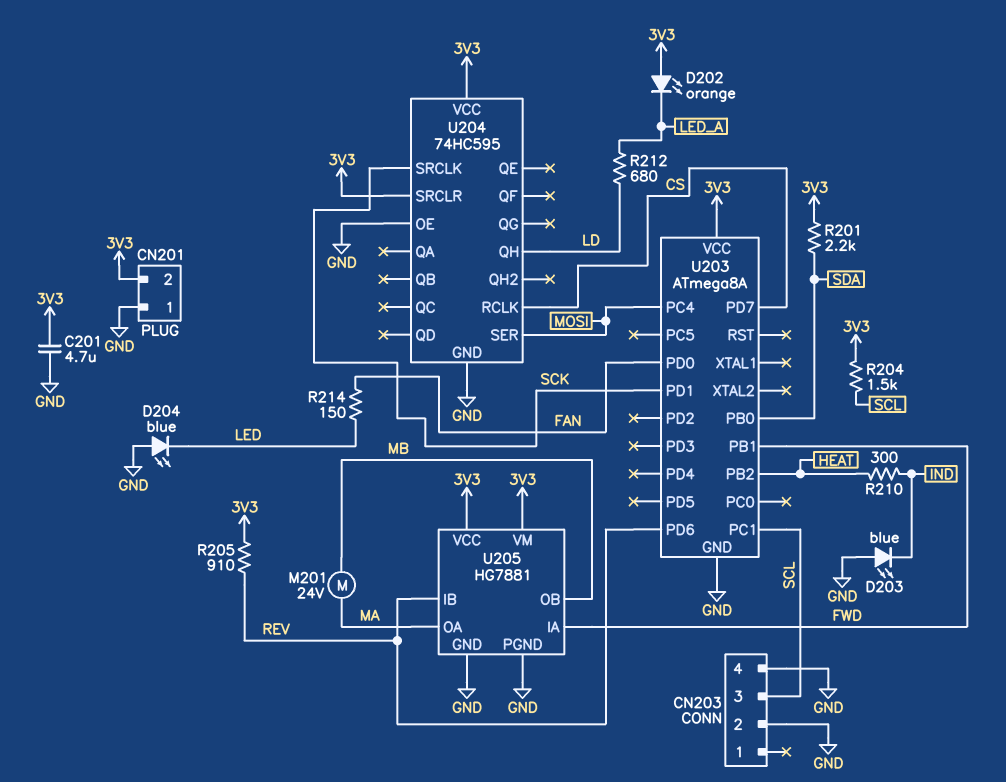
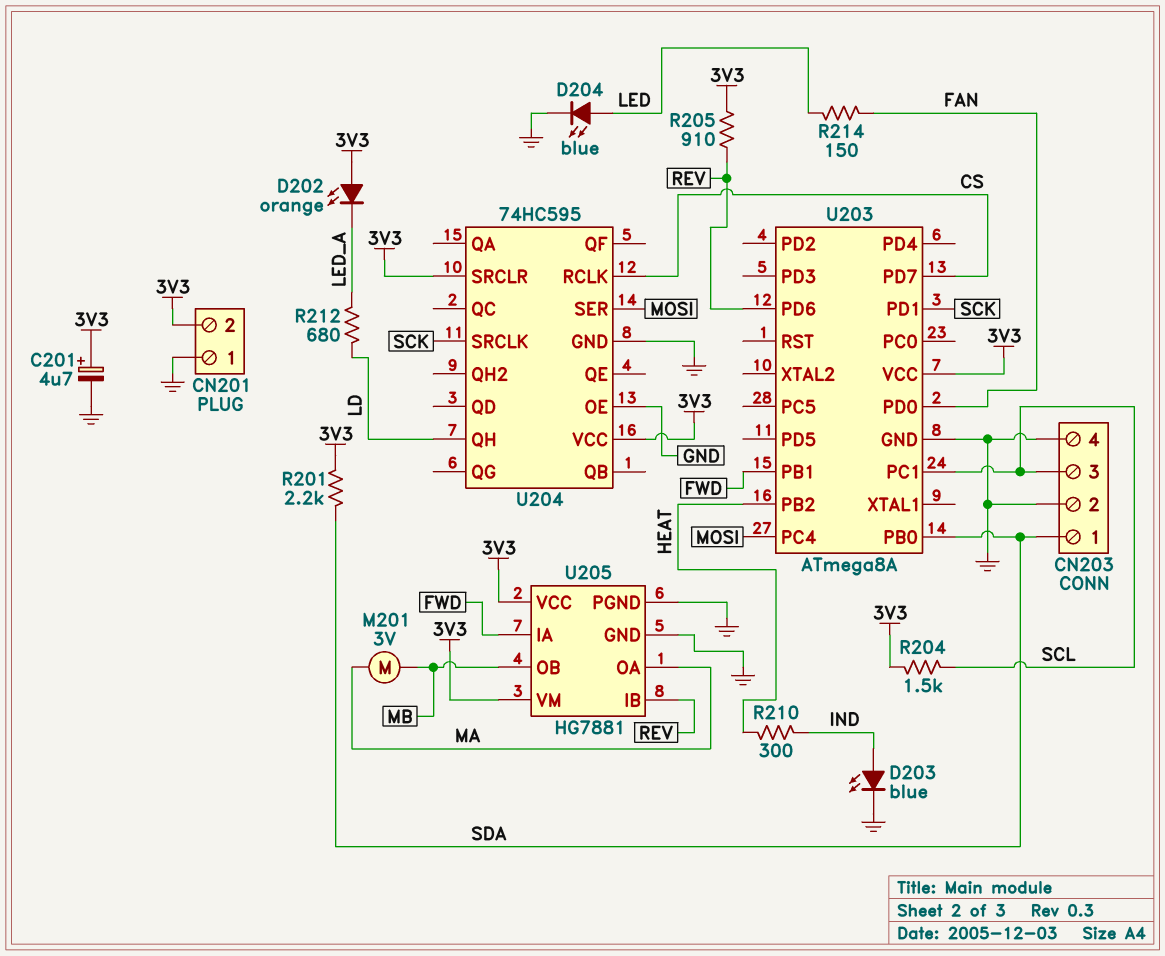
C201: 4.7uF (3V3, GND) -> 4.7uF (plus 3V3, minus GND)
CN203 pin 1: none -> SDA
D203: LED blue (A GND, K IND) -> LED blue (A IND, K GND)
D204: LED blue (A GND, K LED) -> LED blue (A LED, K GND)
M201: motor 24V (MA, MB) -> motor 3V (MA, MB)

